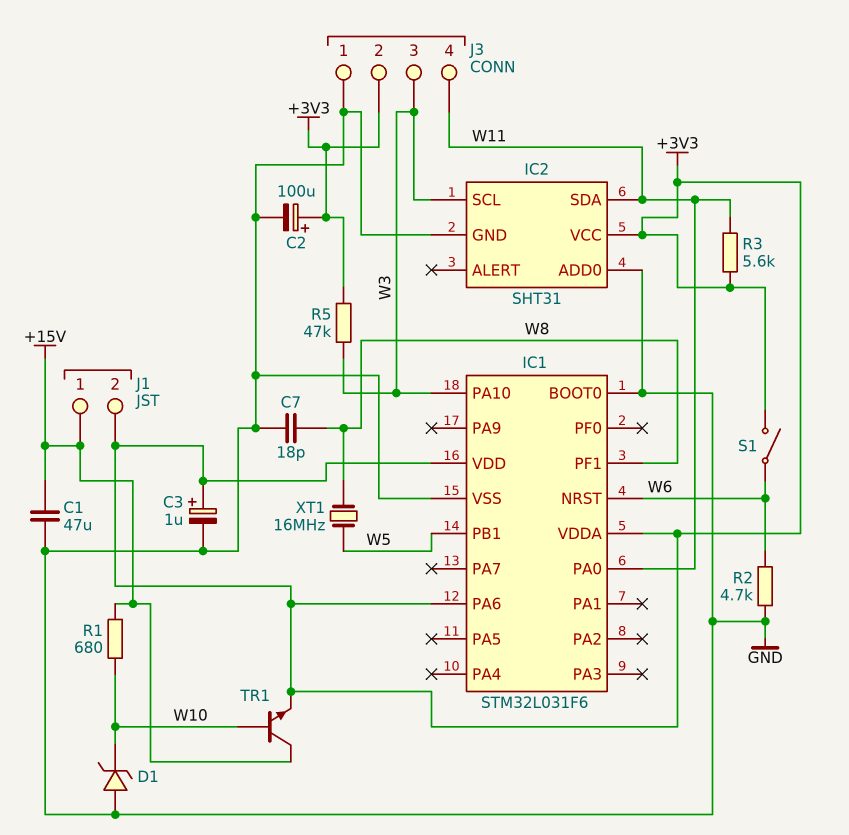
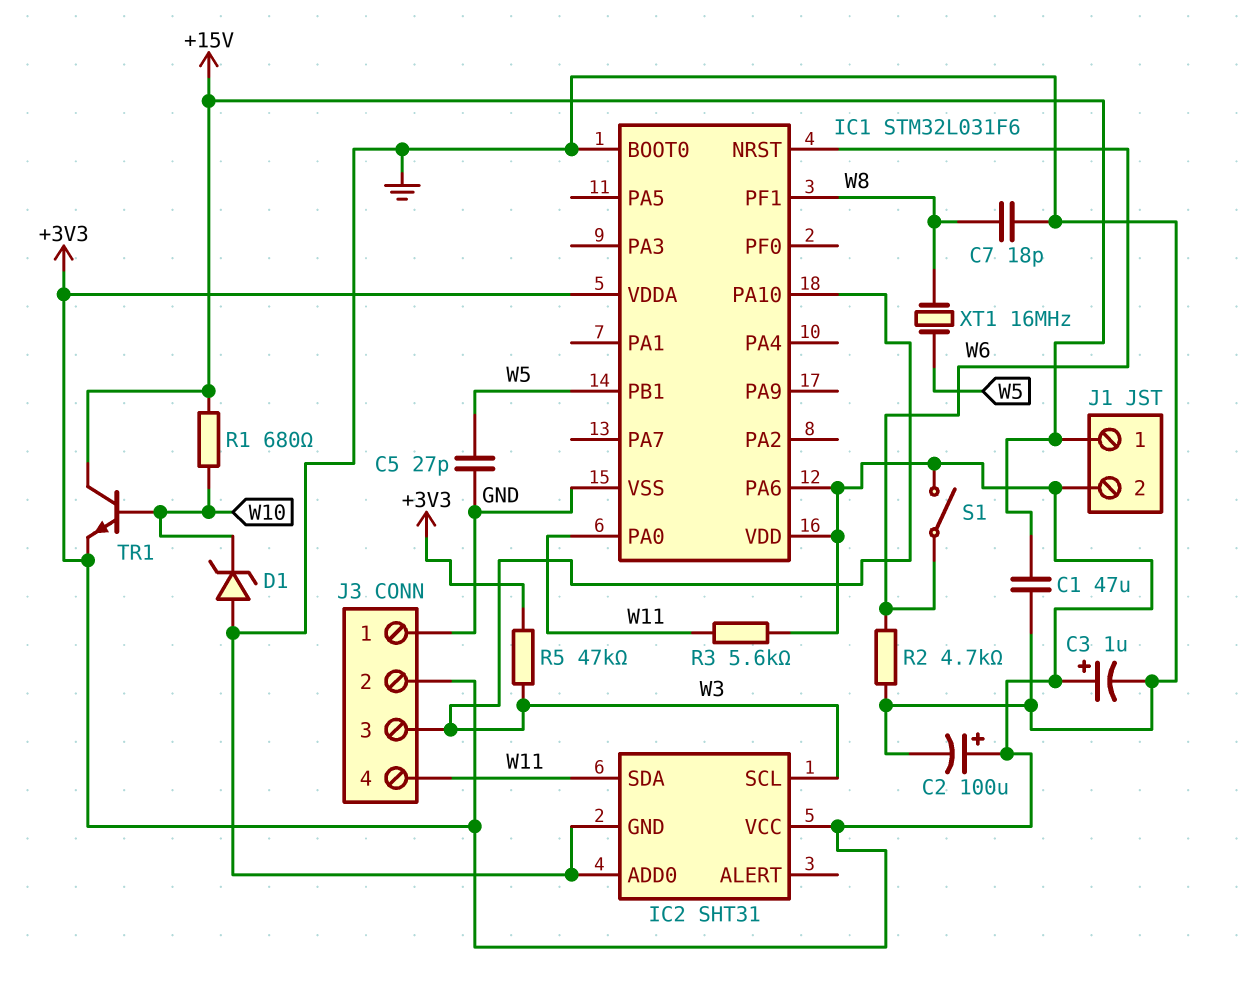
C5: none -> 27pF (GND, W5)

